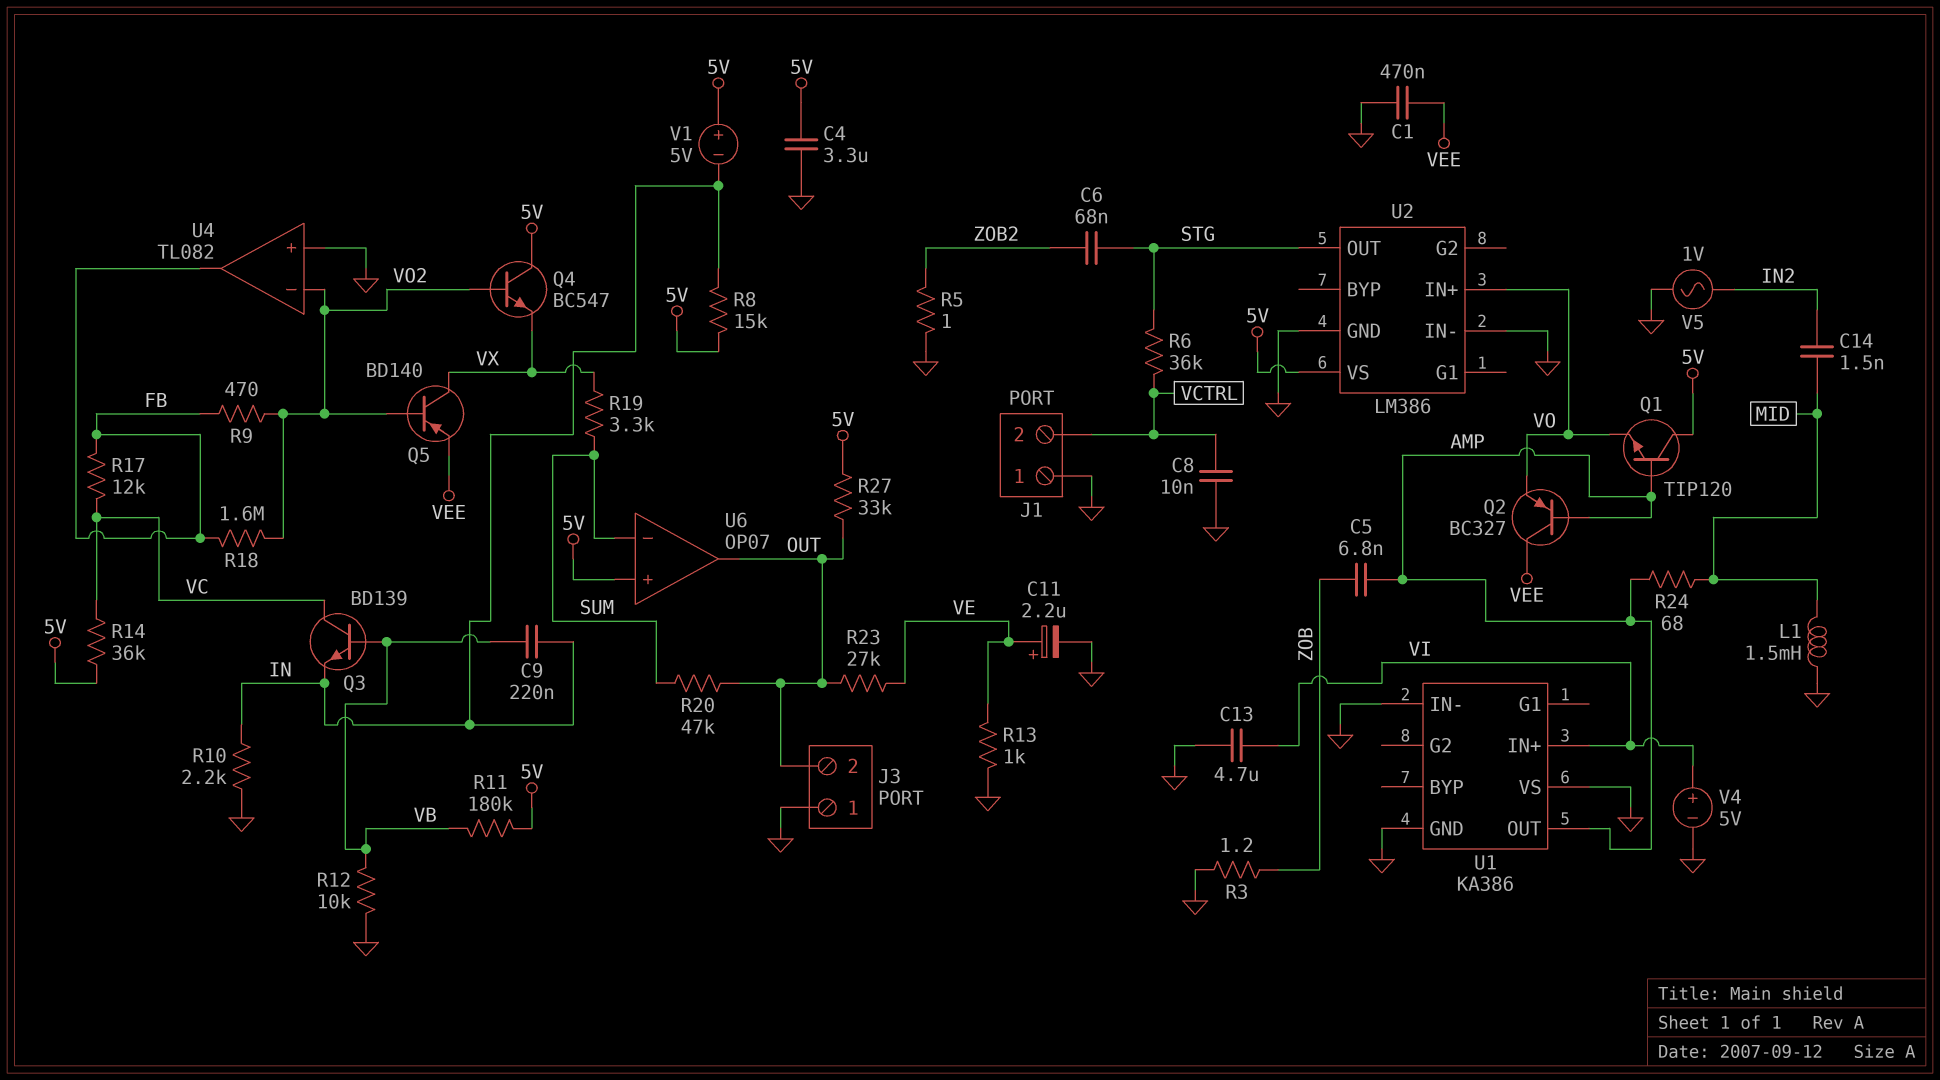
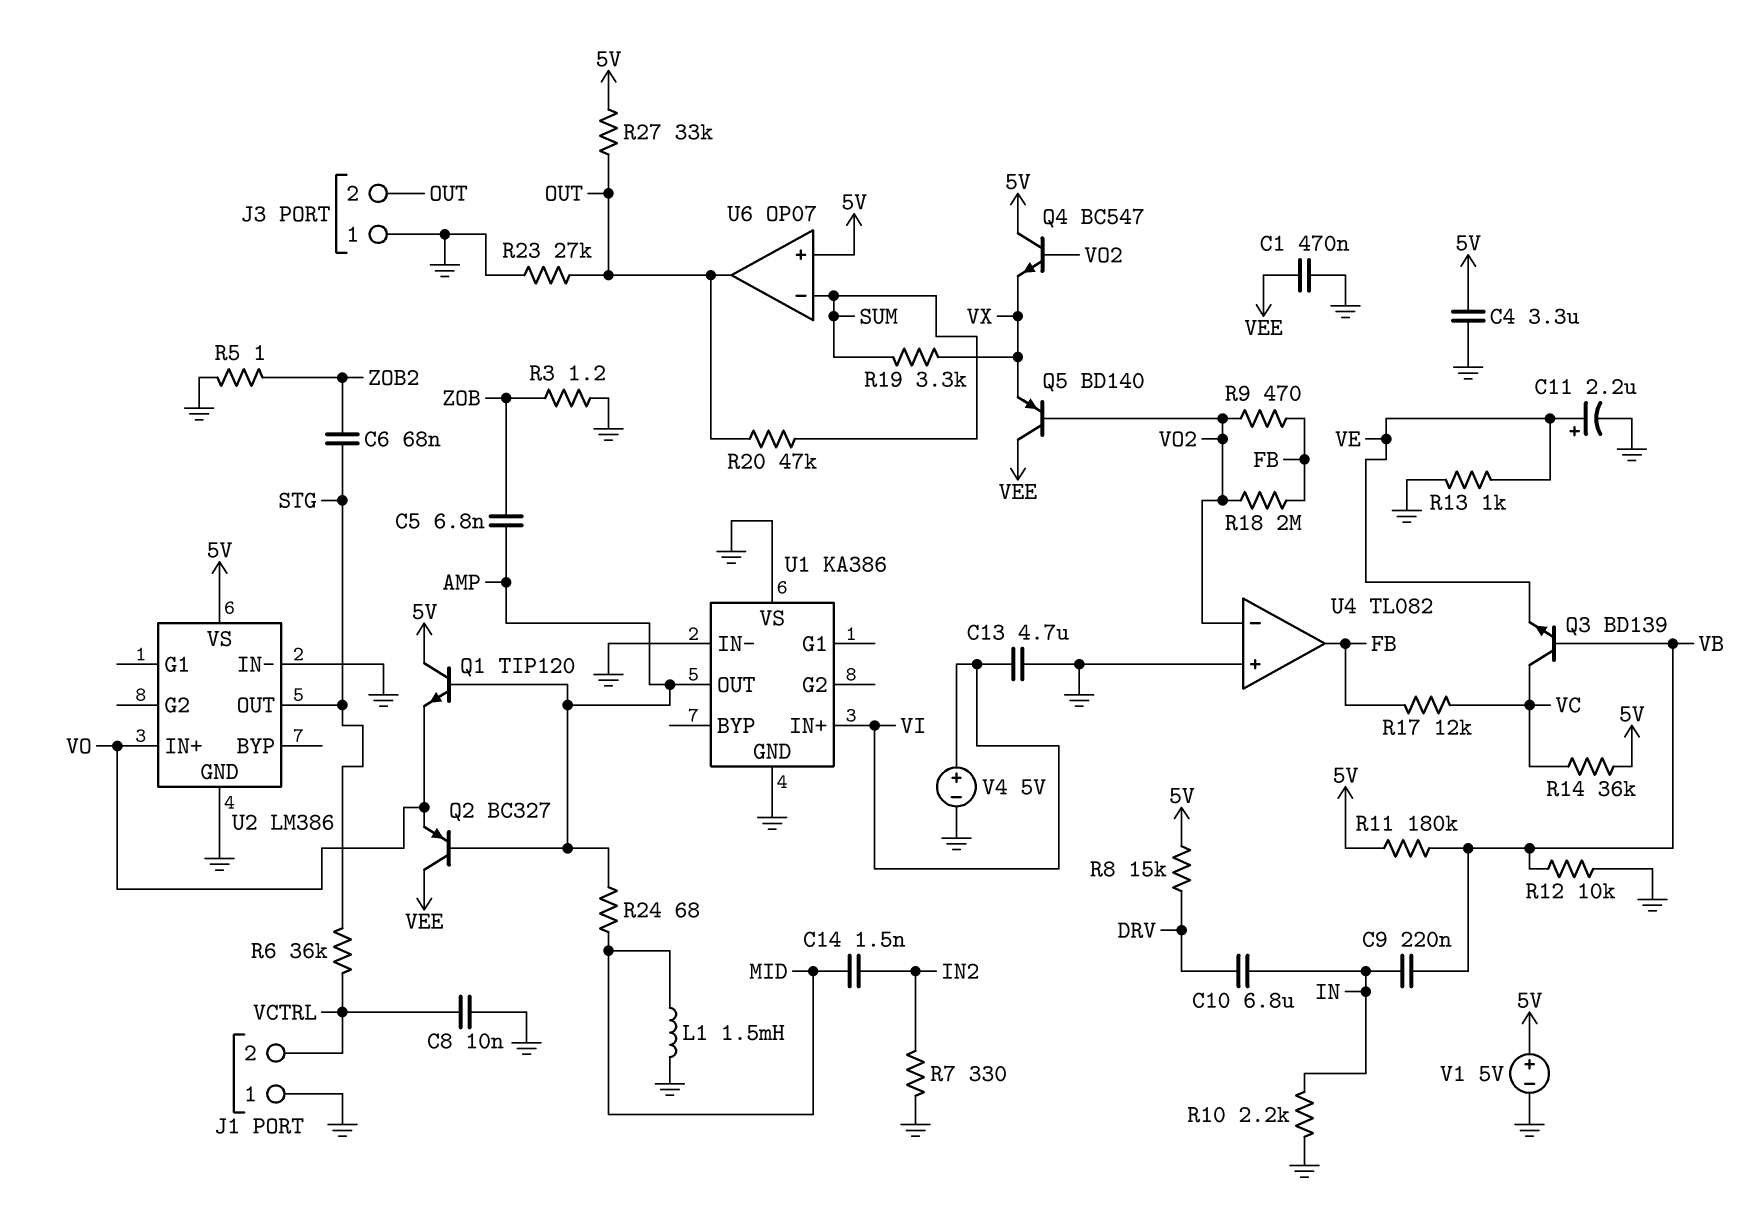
C10: none -> 6.8uF (DRV, IN)
Q3: NPN BD139 (B VB, C VC, E IN) -> NPN BD139 (B VB, C VC, E VE)
Q5: PNP BD140 (B VO2, C VX, E VEE) -> PNP BD140 (B VO2, C VEE, E VX)
R7: none -> 330 (GND, IN2)
R8: 15k (5V, IN) -> 15k (5V, DRV)
R18: 1.6M (FB, VO2) -> 2M (FB, VO2)
R23: 27k (OUT, VE) -> 27k (GND, OUT)
V1: 5V (plus 5V, minus IN) -> 5V (plus 5V, minus GND)
V5: AC 1V (GND, IN2) -> none

